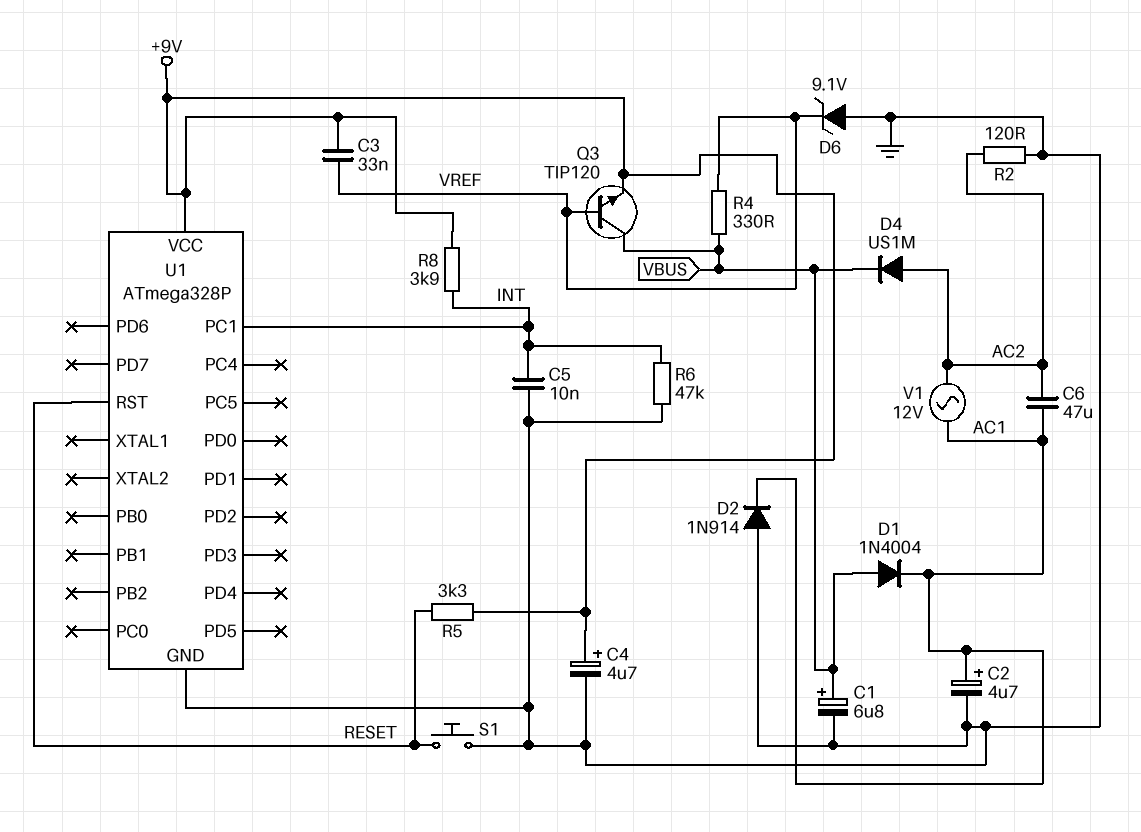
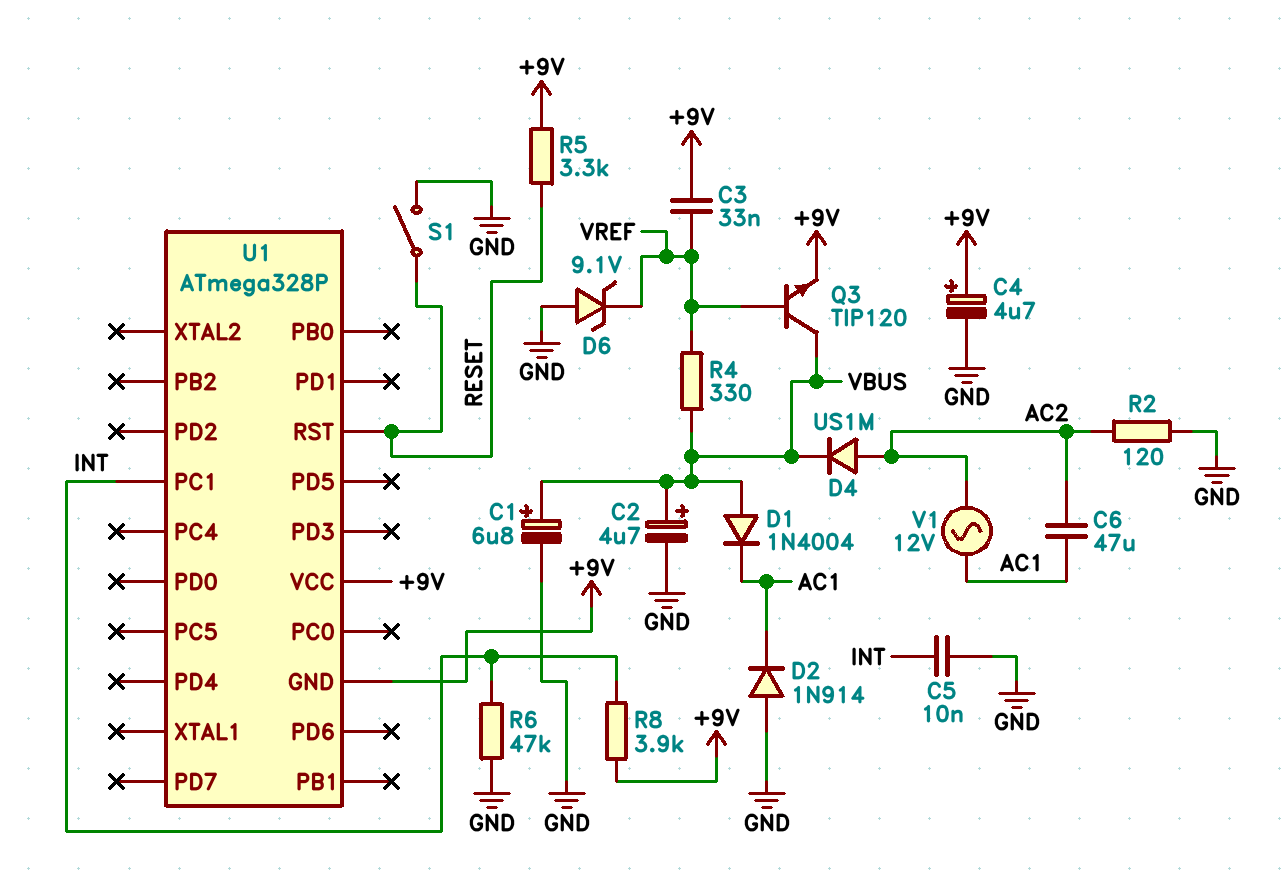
C2: 4.7uF (plus AC1, minus GND) -> 4.7uF (plus VBUS, minus GND)
S1: button (GND, RESET) -> switch (GND, RESET)
U1 pin GND: GND -> +9V

